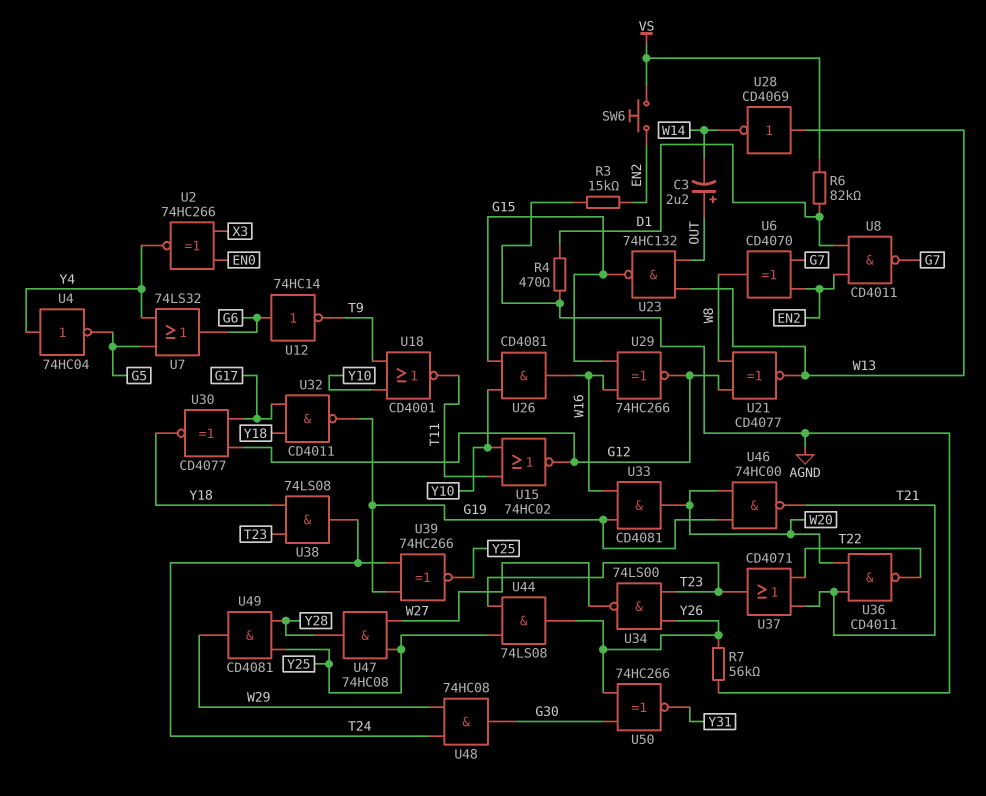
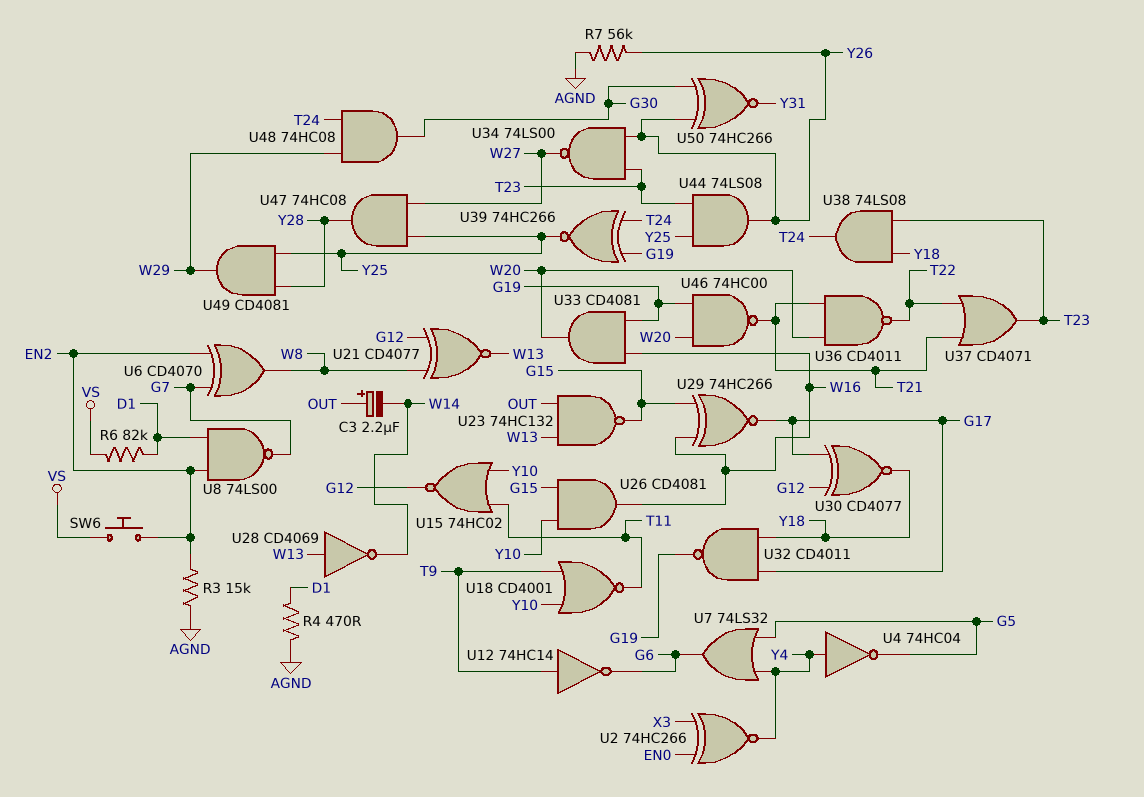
U8: NAND CD4011 (in D1, in EN2, out G7) -> NAND 74LS00 (in D1, in EN2, out G7)
U12: NOT 74HC14 (in G6, out T9) -> NOT 74HC14 (in T9, out G6)
U29: XNOR 74HC266 (in G15, in W16, out G12) -> XNOR 74HC266 (in G15, in W16, out G17)

